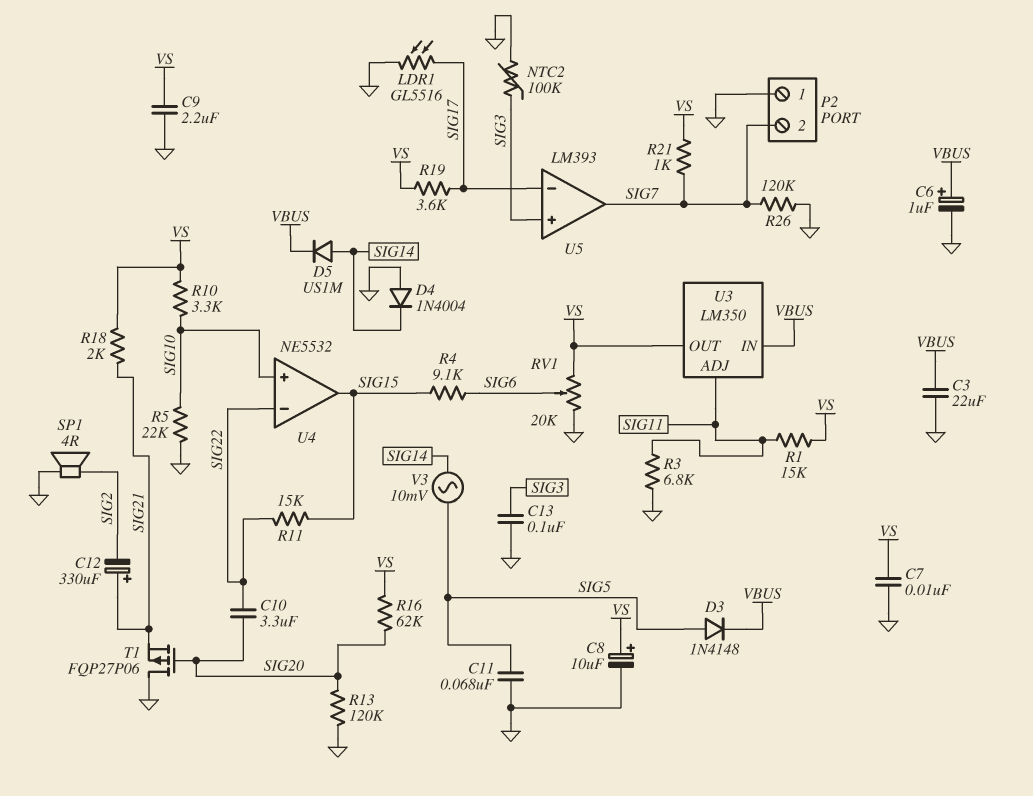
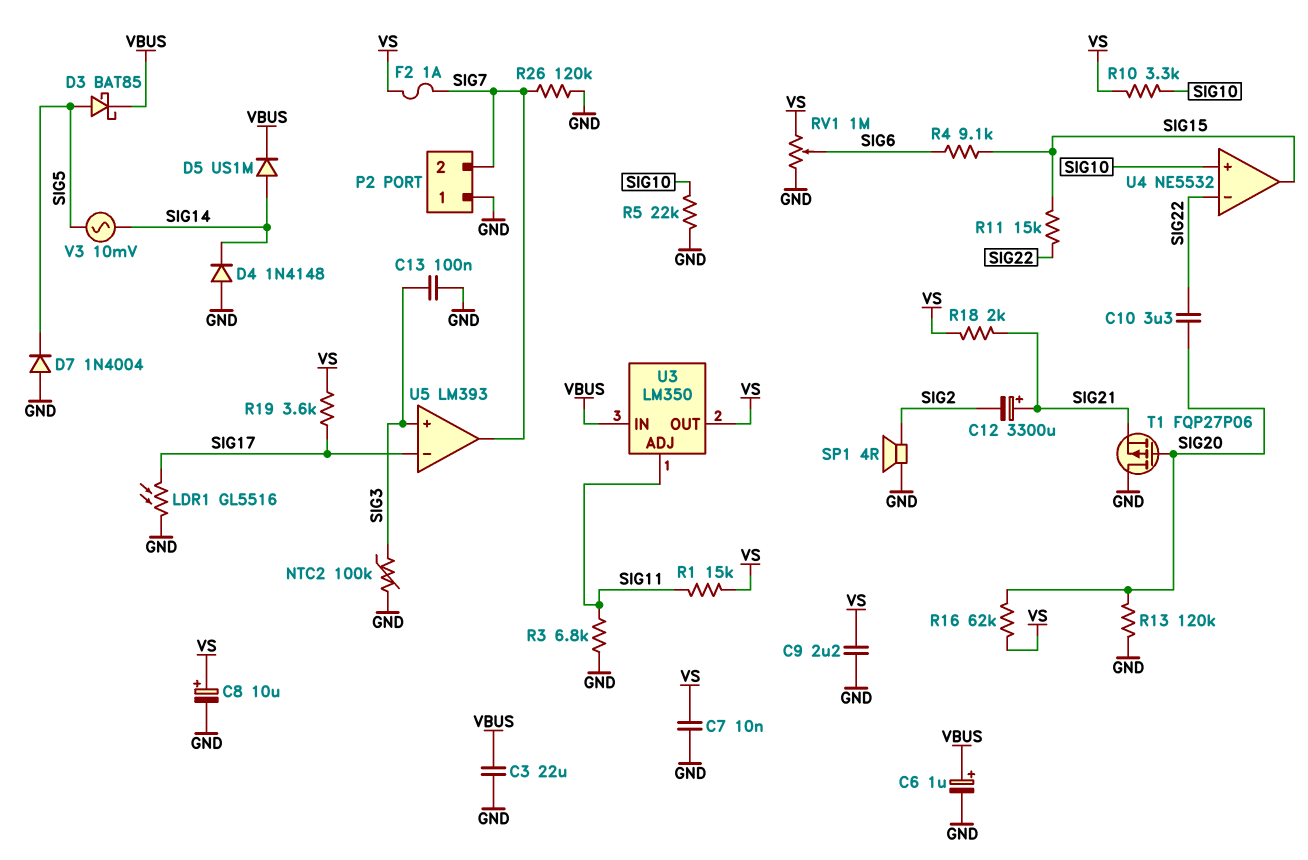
C11: 68nF (GND, SIG5) -> none
C12: 330uF (plus SIG21, minus SIG2) -> 3300uF (plus SIG21, minus SIG2)
D3: diode 1N4148 (A SIG5, K VBUS) -> schottky BAT85 (A SIG5, K VBUS)
D4: diode 1N4004 (A GND, K SIG14) -> diode 1N4148 (A GND, K SIG14)
D7: none -> diode 1N4004 (A GND, K SIG5)
F2: none -> 1A (SIG7, VS)
R21: 1k (SIG7, VS) -> none
RV1: 20k (GND, VS, wiper SIG6) -> 1M (GND, VS, wiper SIG6)

